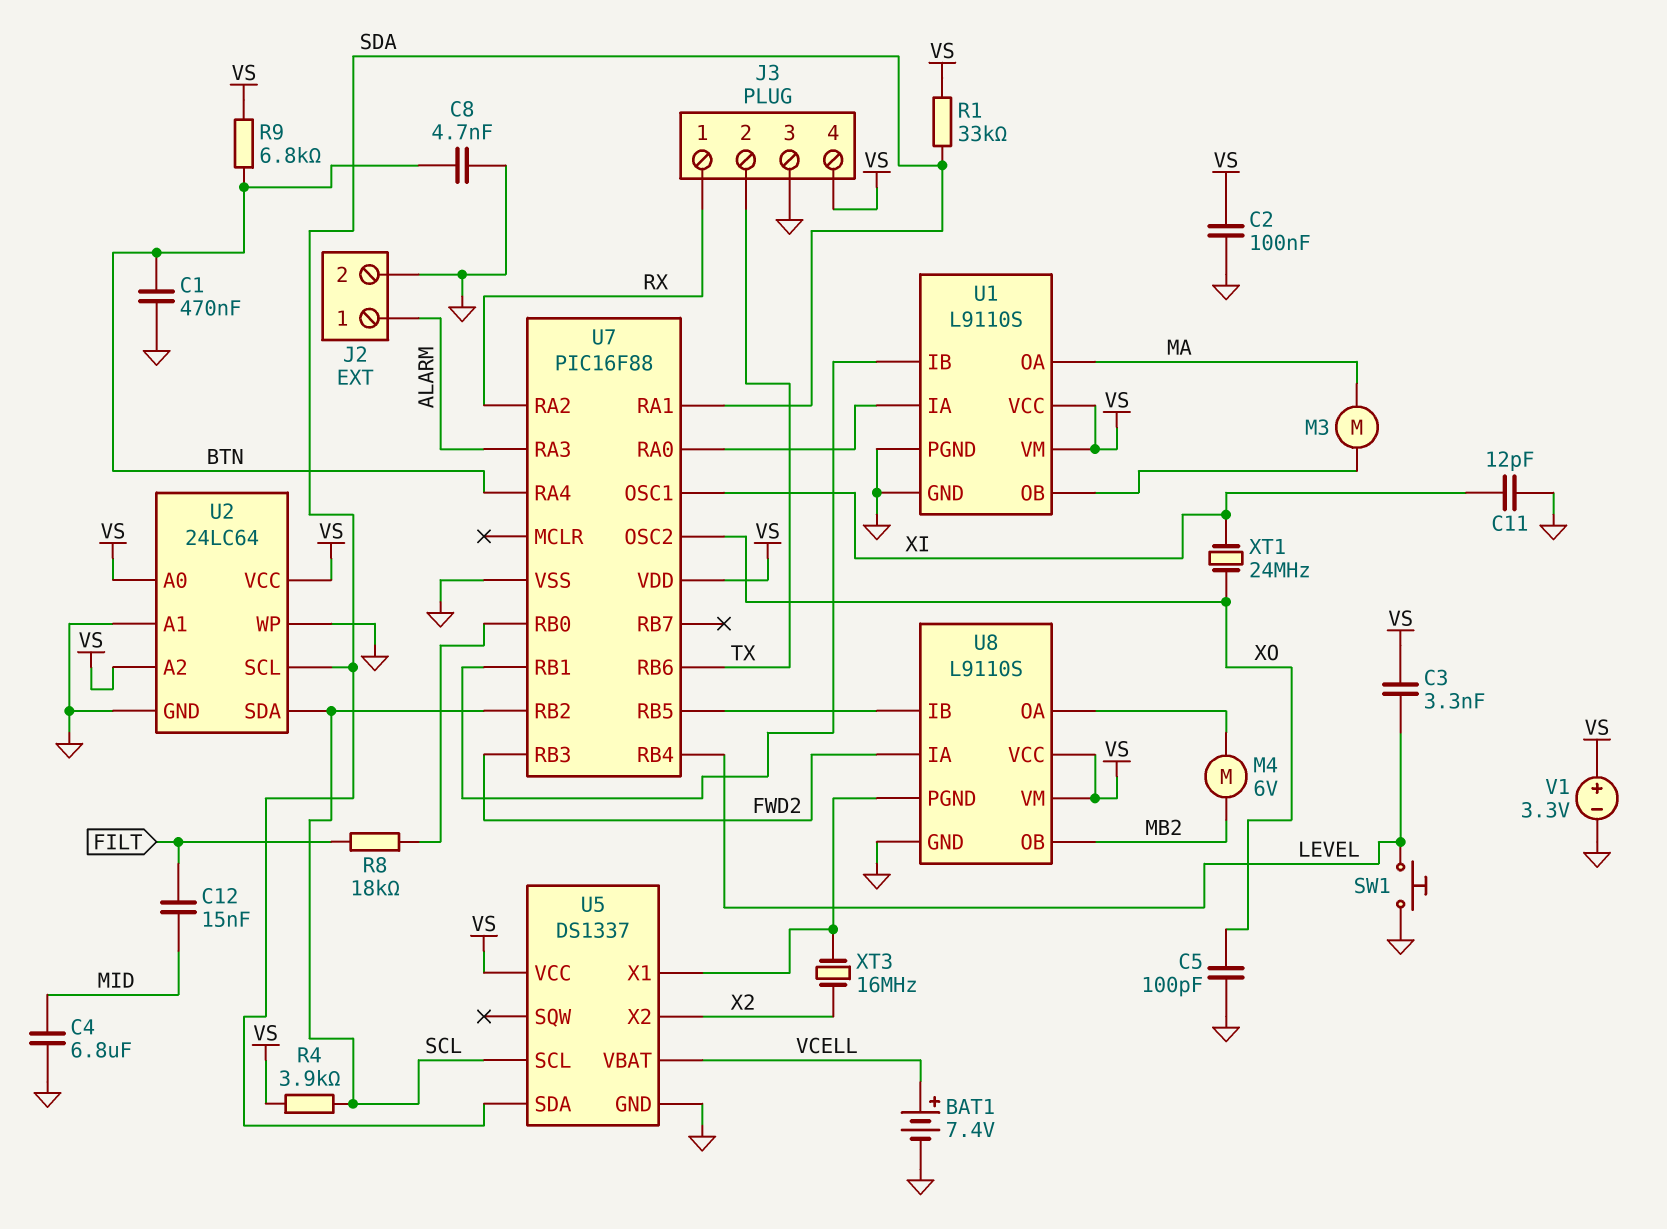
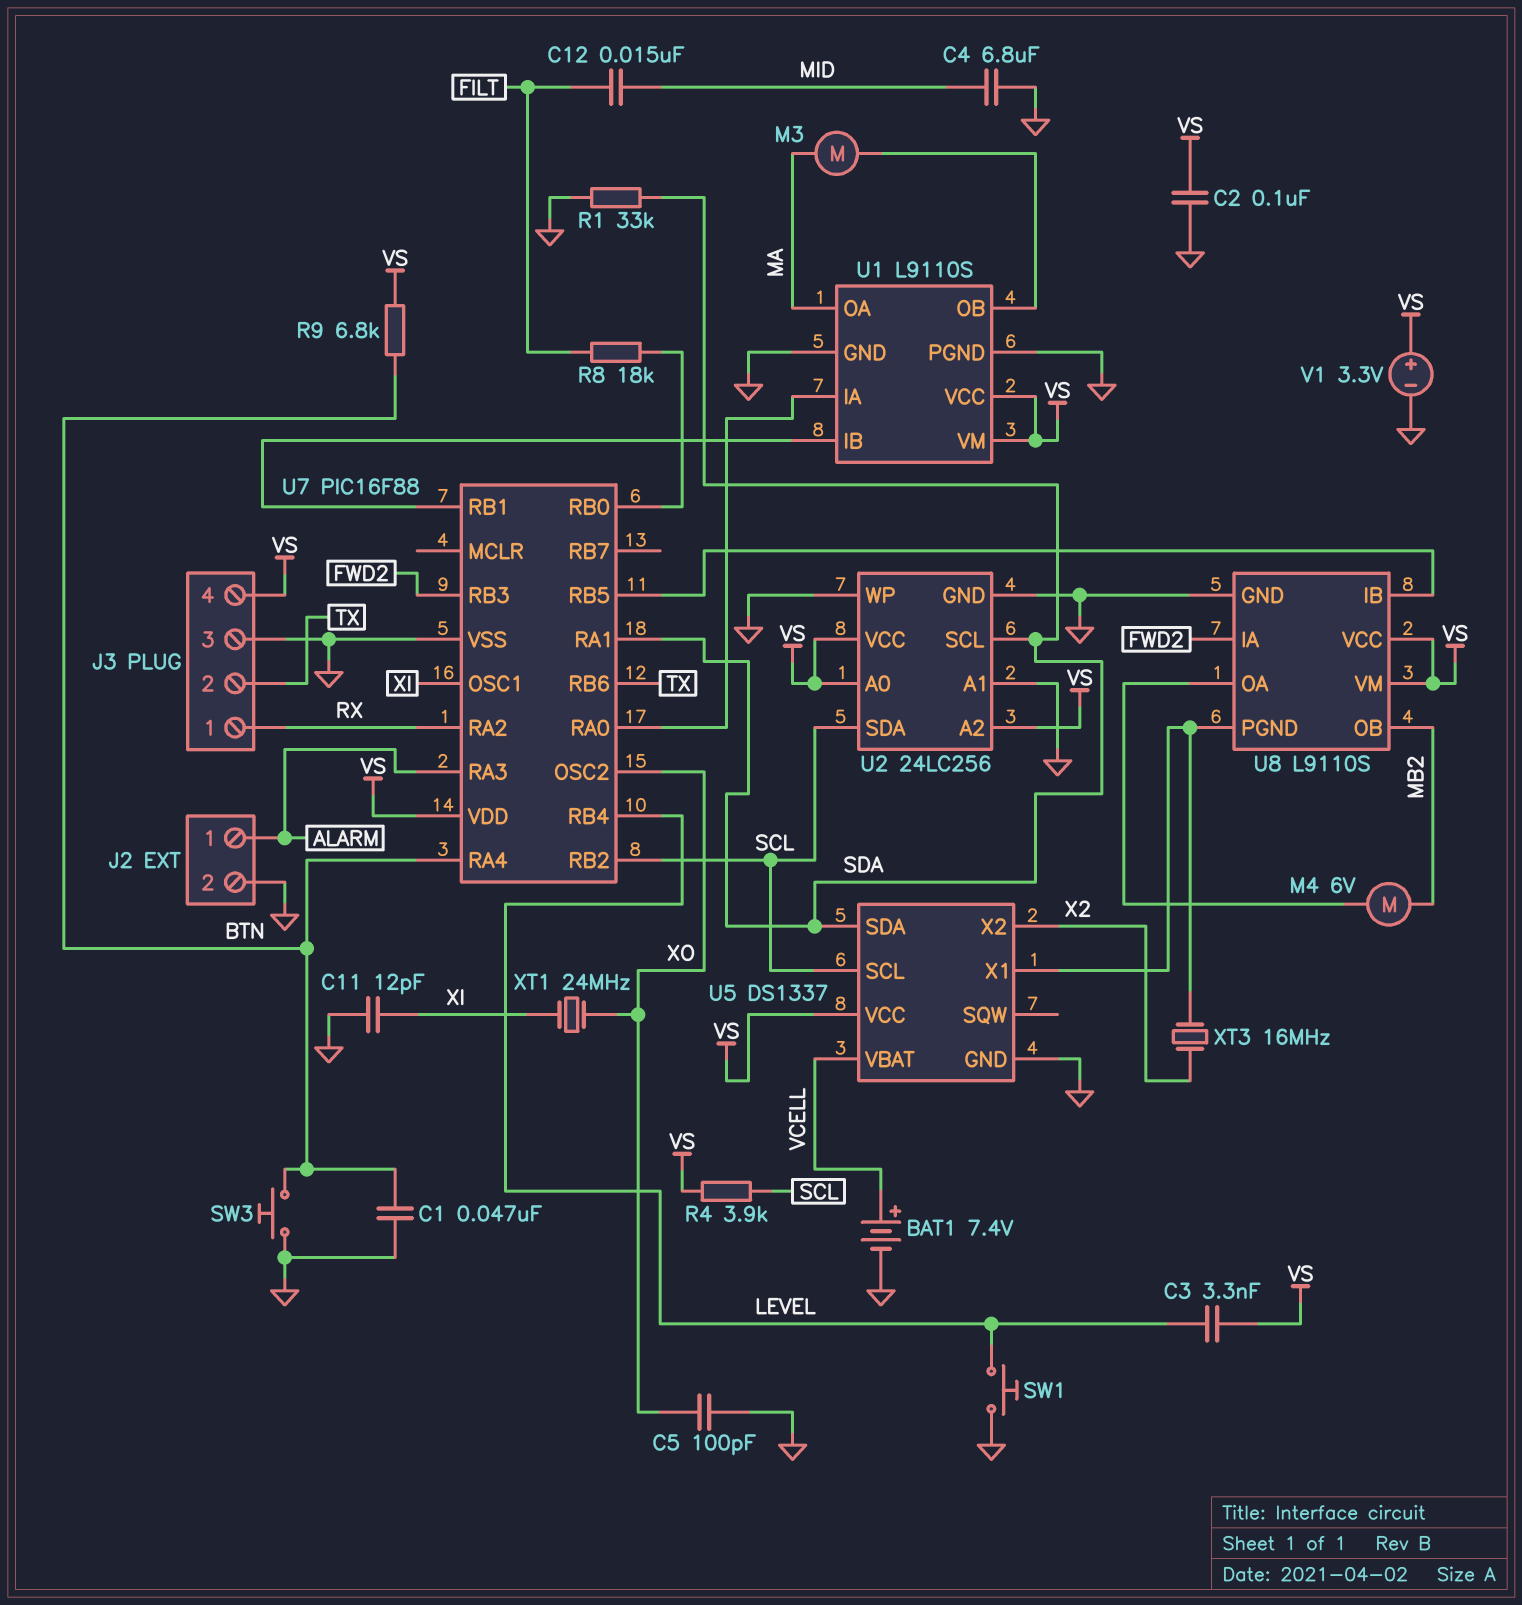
C1: 470nF (BTN, GND) -> 47nF (BTN, GND)
C8: 4.7nF (BTN, GND) -> none
R1: 33k (SDA, VS) -> 33k (GND, SDA)
SW3: none -> button (BTN, GND)
U2: 24LC64 -> 24LC256

